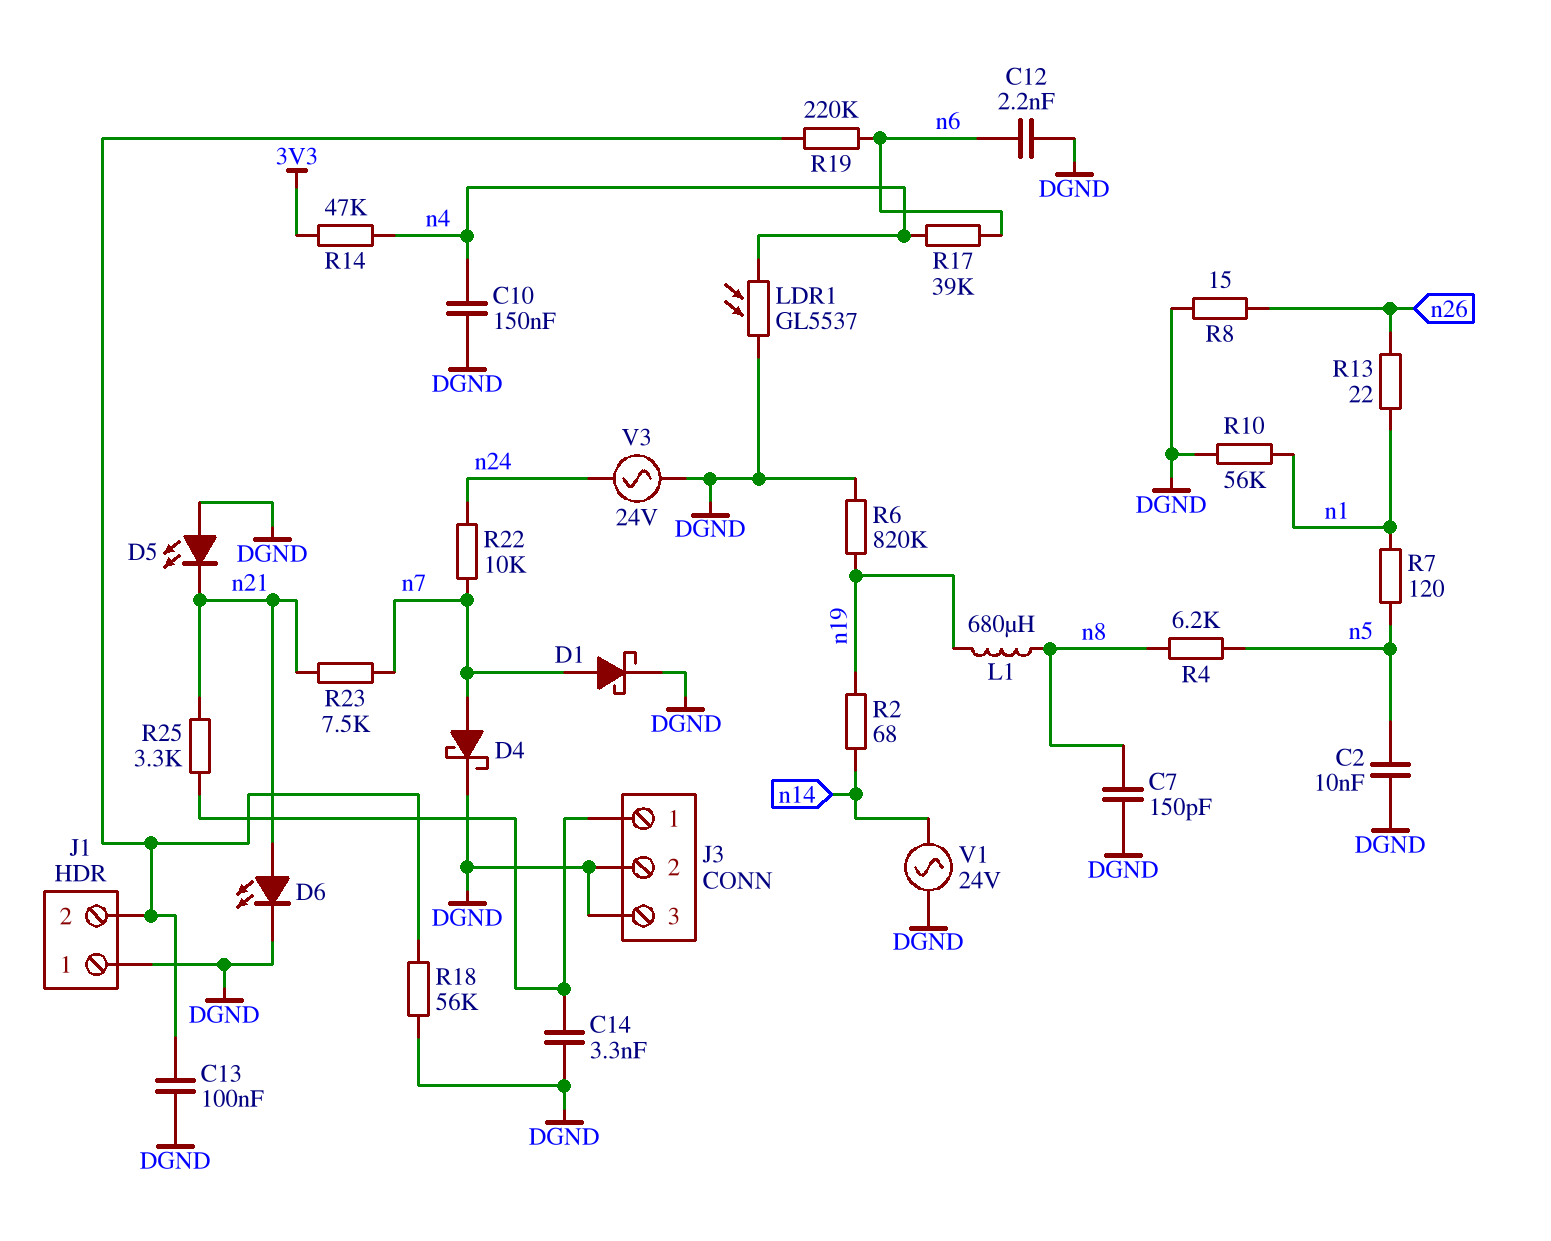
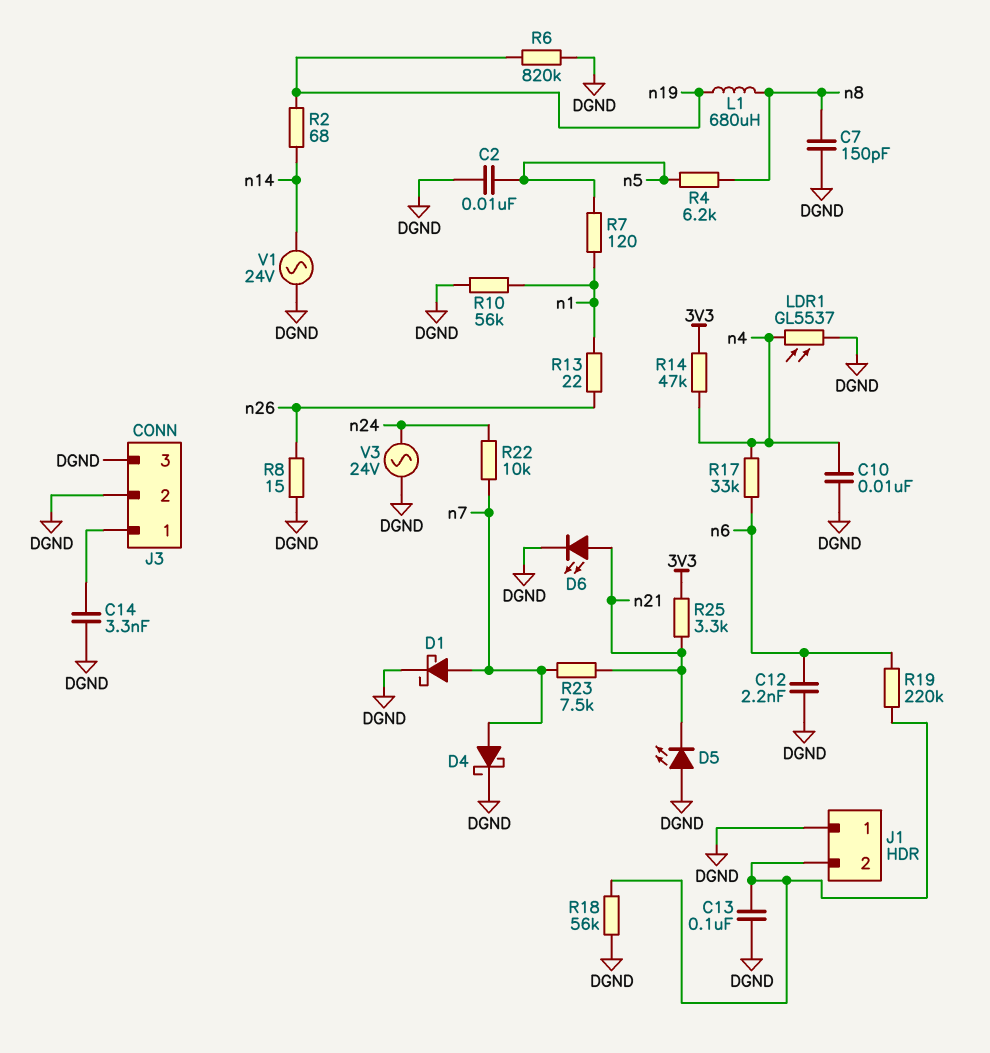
C10: 150nF (DGND, n4) -> 10nF (DGND, n4)
R17: 39k (n4, n6) -> 33k (n4, n6)
R25: 3.3k (J3/1, n21) -> 3.3k (3V3, n21)

